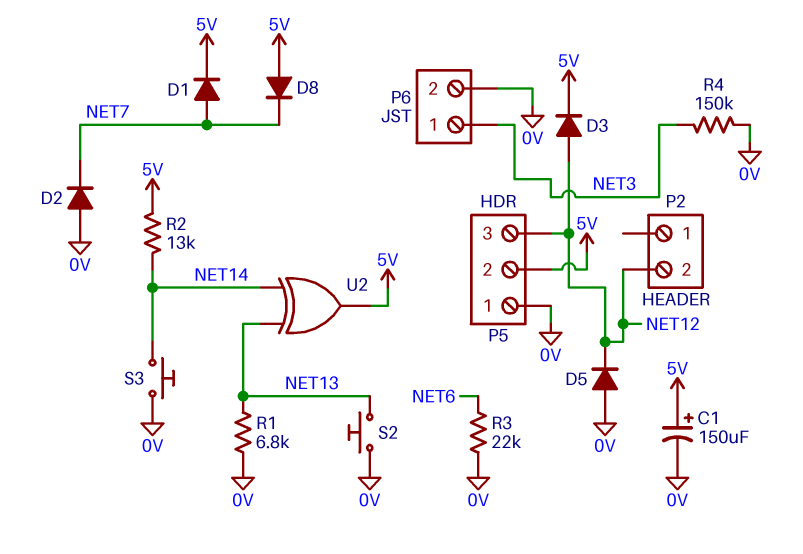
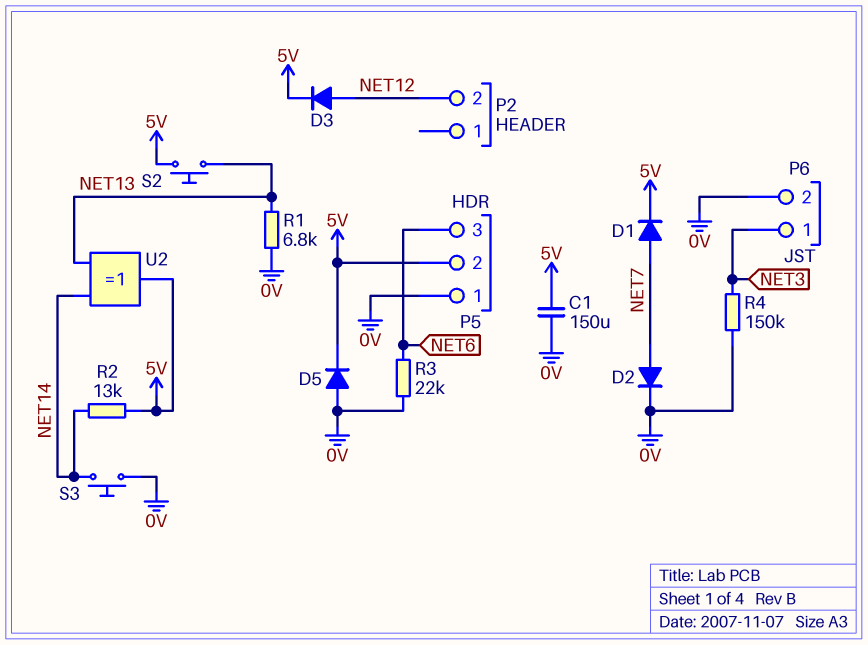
C1: 150uF (plus 5V, minus 0V) -> 150uF (0V, 5V)
D2: diode (A 0V, K NET7) -> diode (A NET7, K 0V)
D5: diode (A 0V, K NET12) -> diode (A 0V, K 5V)
D8: diode (A 5V, K NET7) -> none
P5 pin 3: NET12 -> NET6
S2: button (0V, NET13) -> button (5V, NET13)

